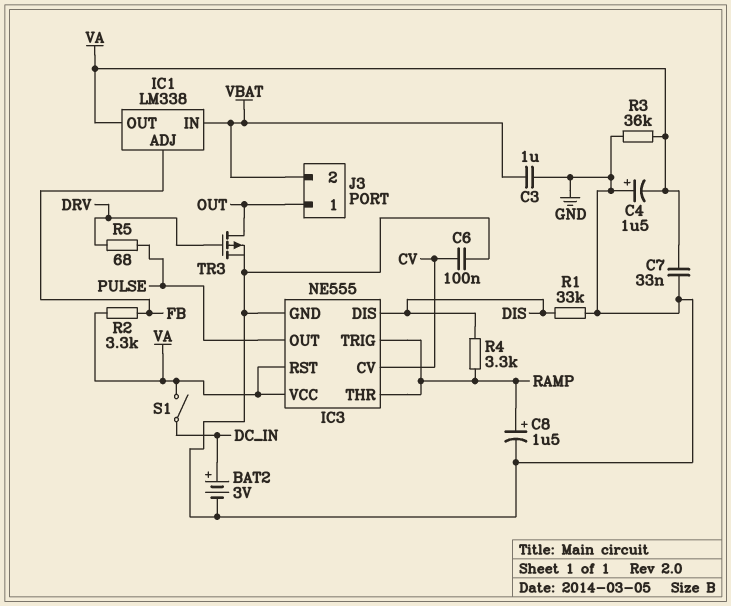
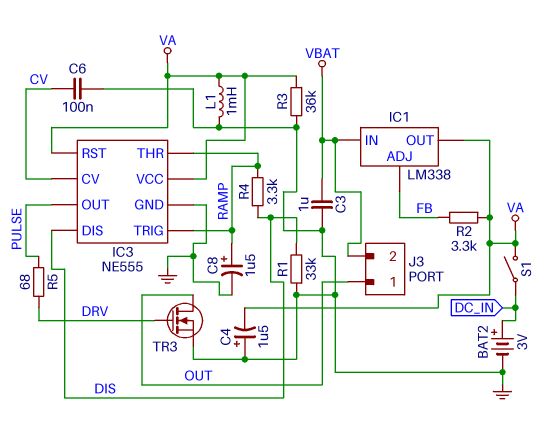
C7: 33nF (GND, VA) -> none
L1: none -> 1mH (GND, VA)
TR3: PMOS (G DRV, D OUT, S GND) -> NMOS (G DRV, D OUT, S GND)

